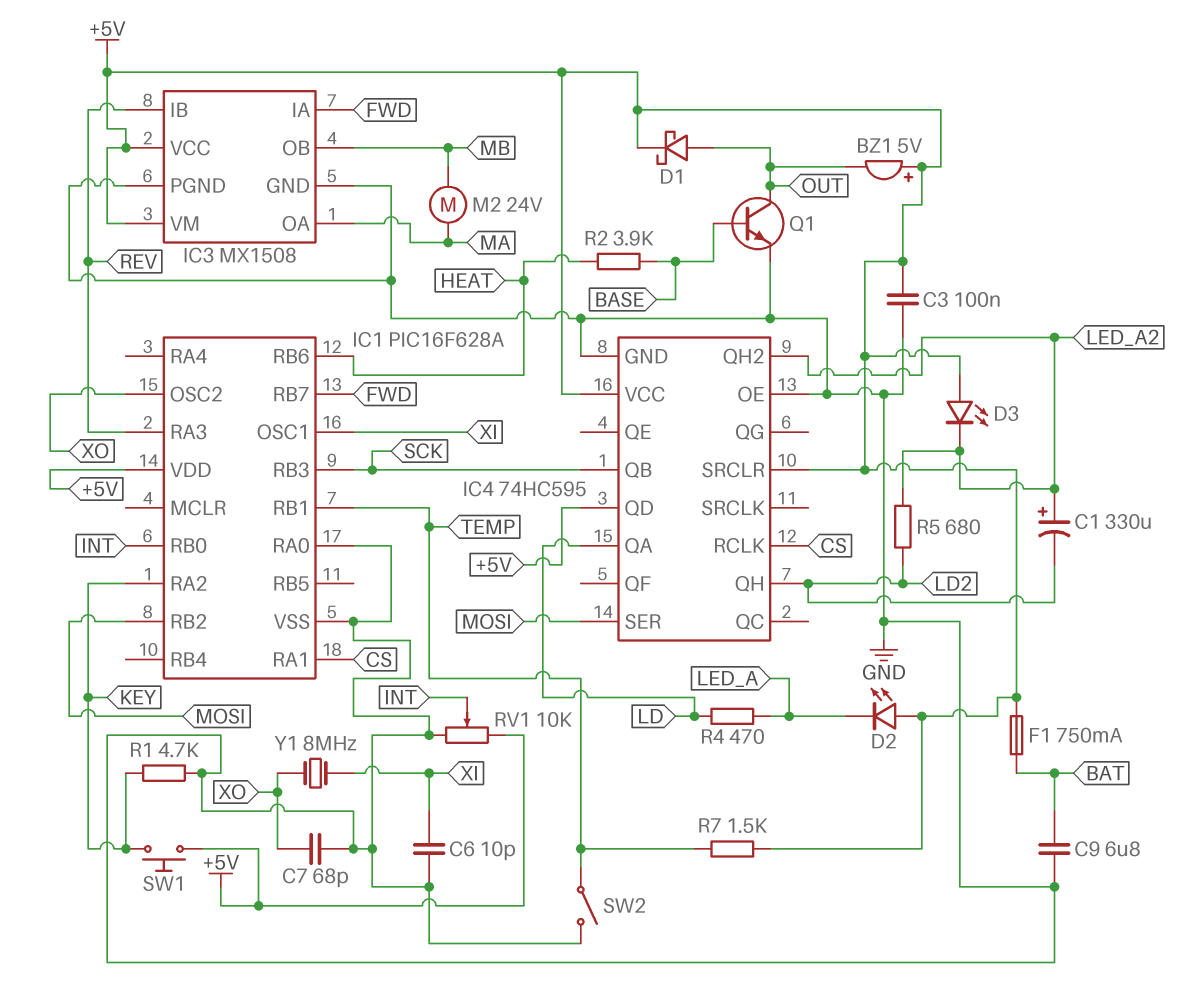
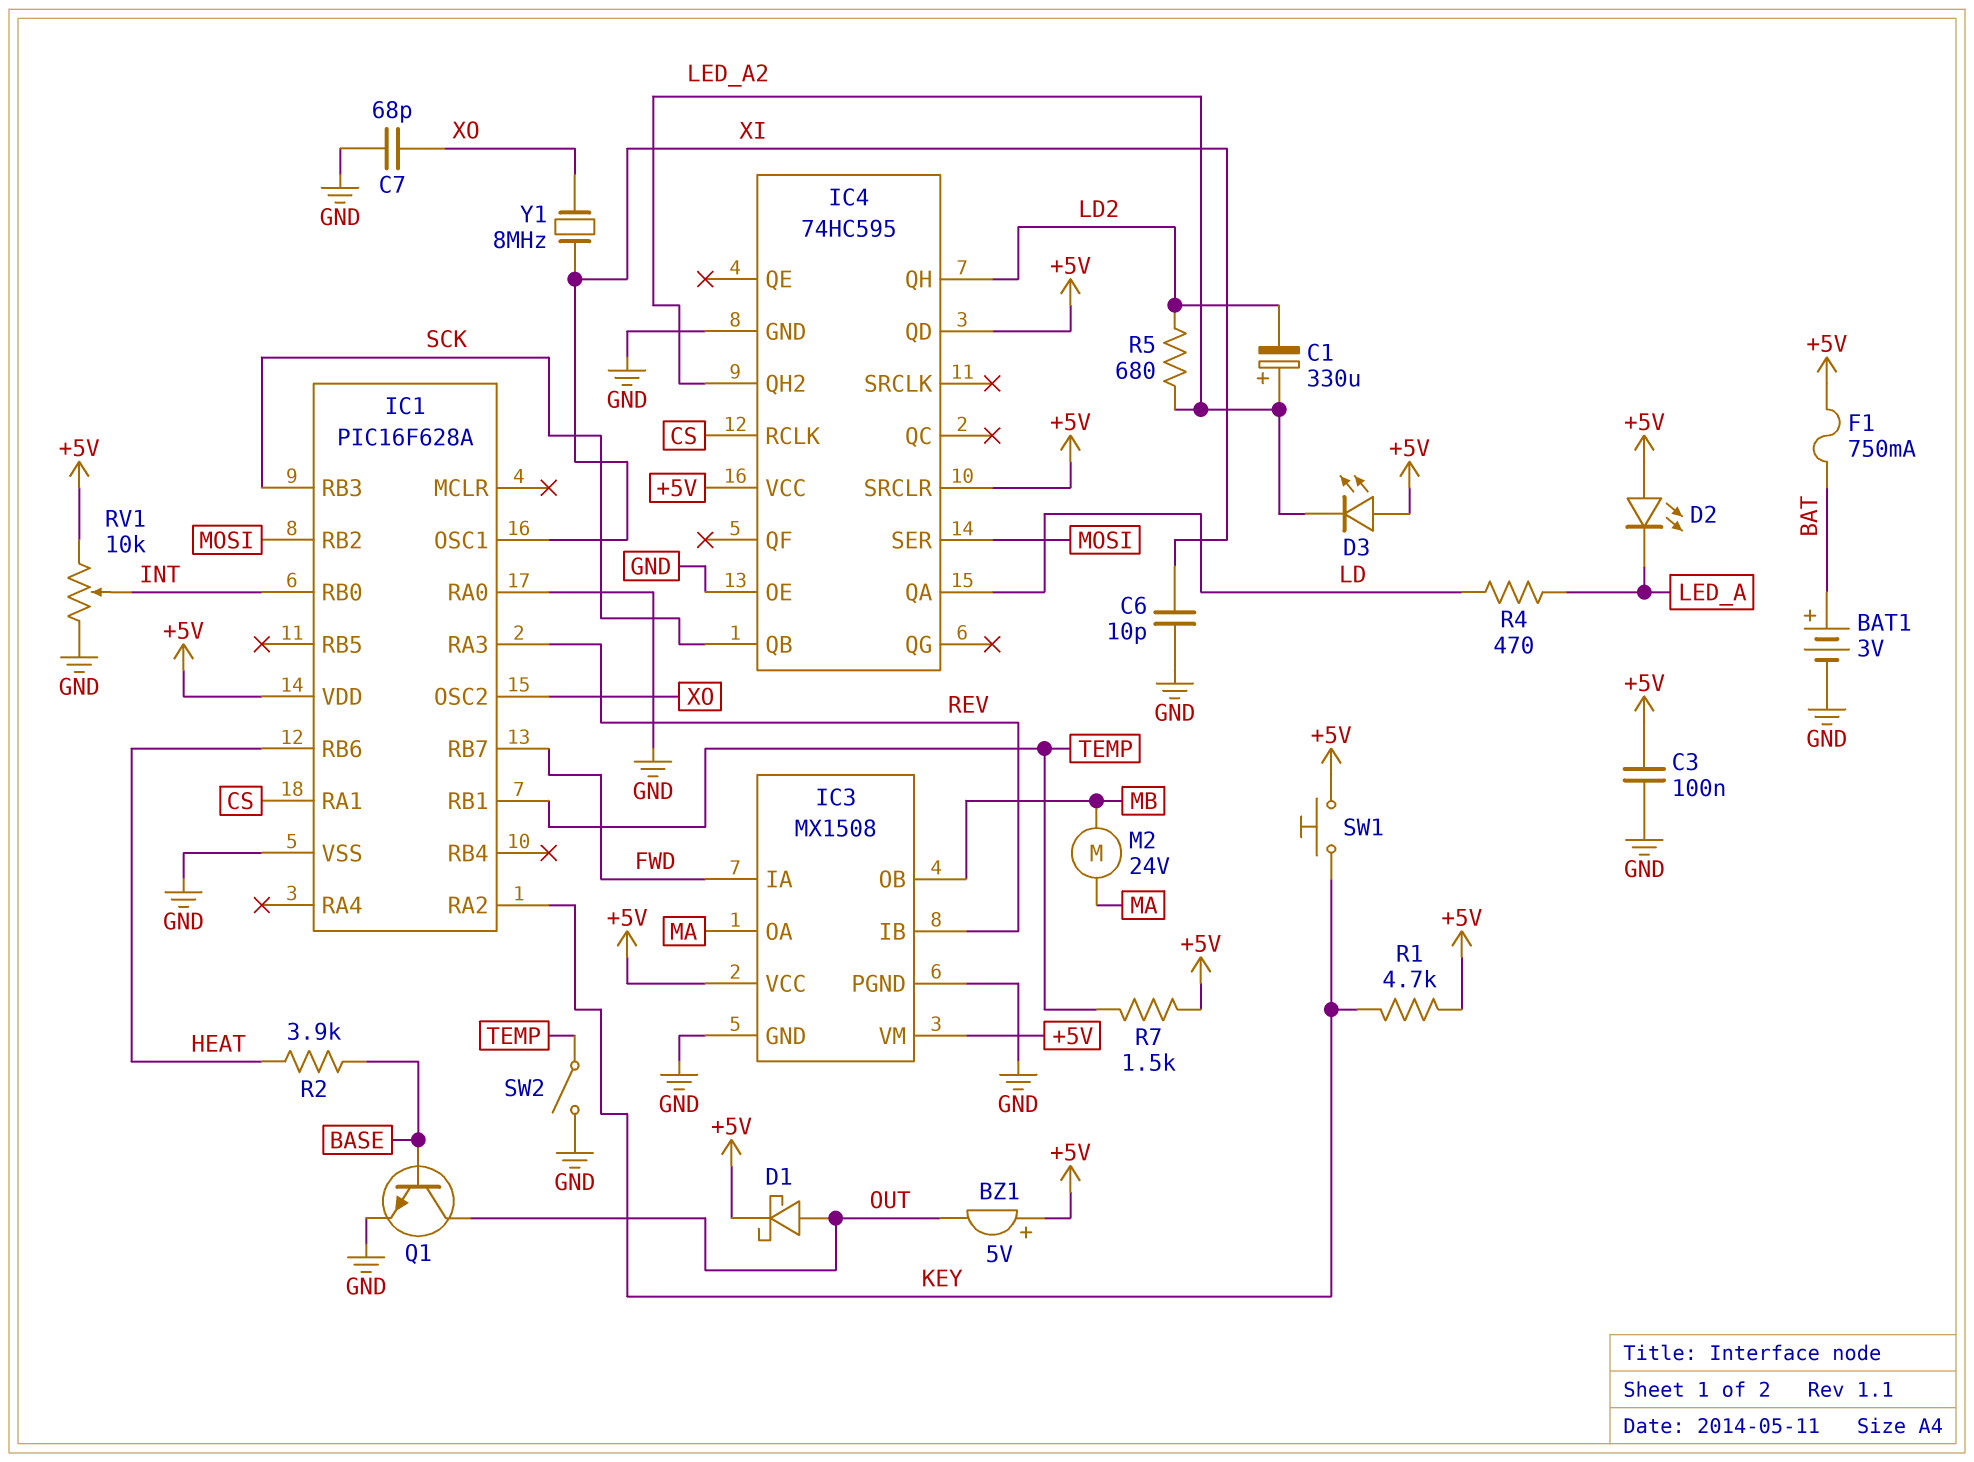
BAT1: none -> 3V (plus BAT, minus GND)
C9: 6.8uF (BAT, GND) -> none
R1: 4.7k (GND, KEY) -> 4.7k (+5V, KEY)

